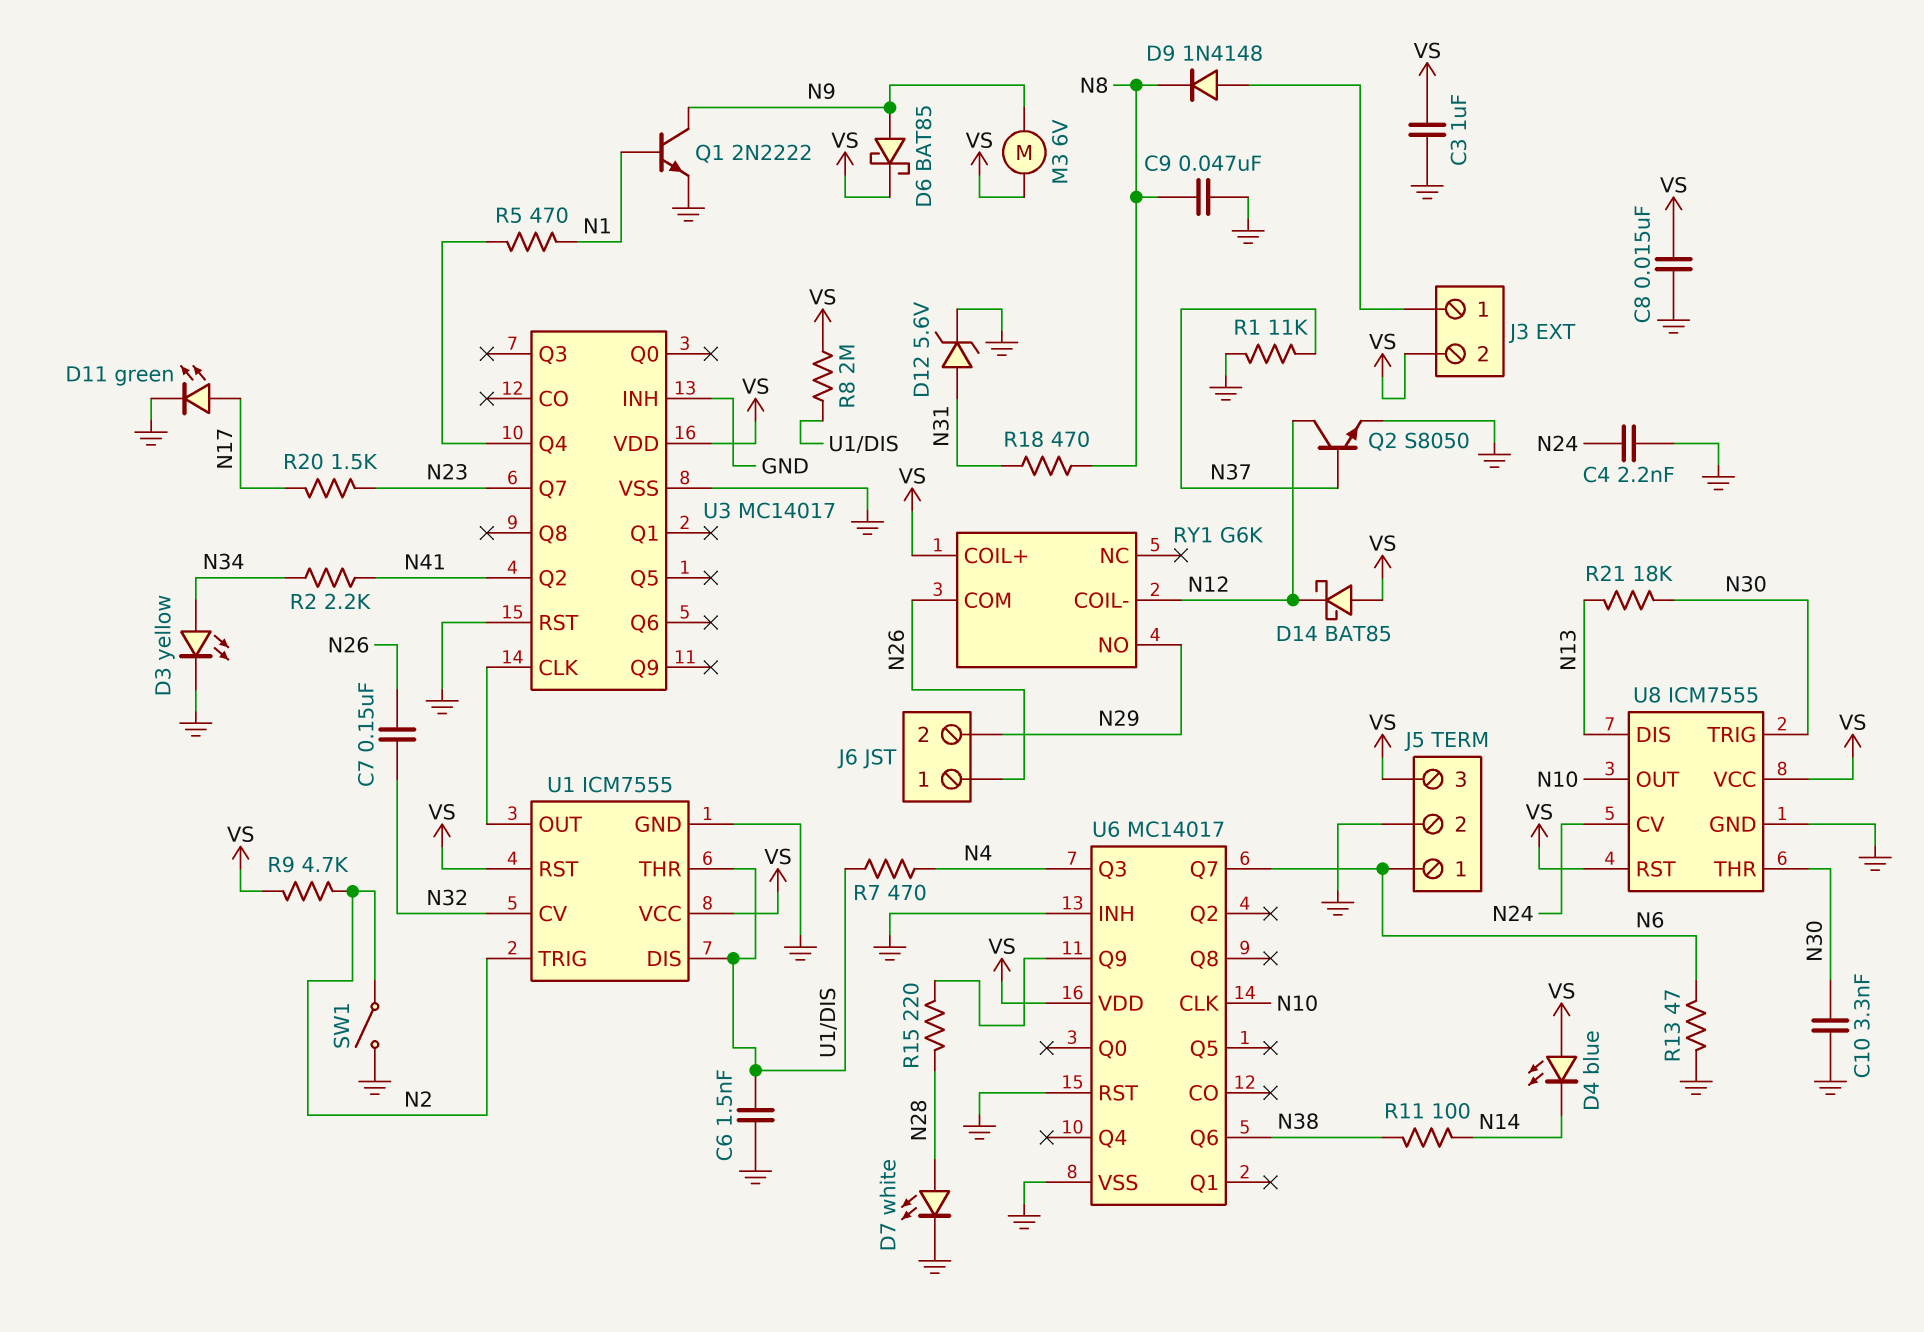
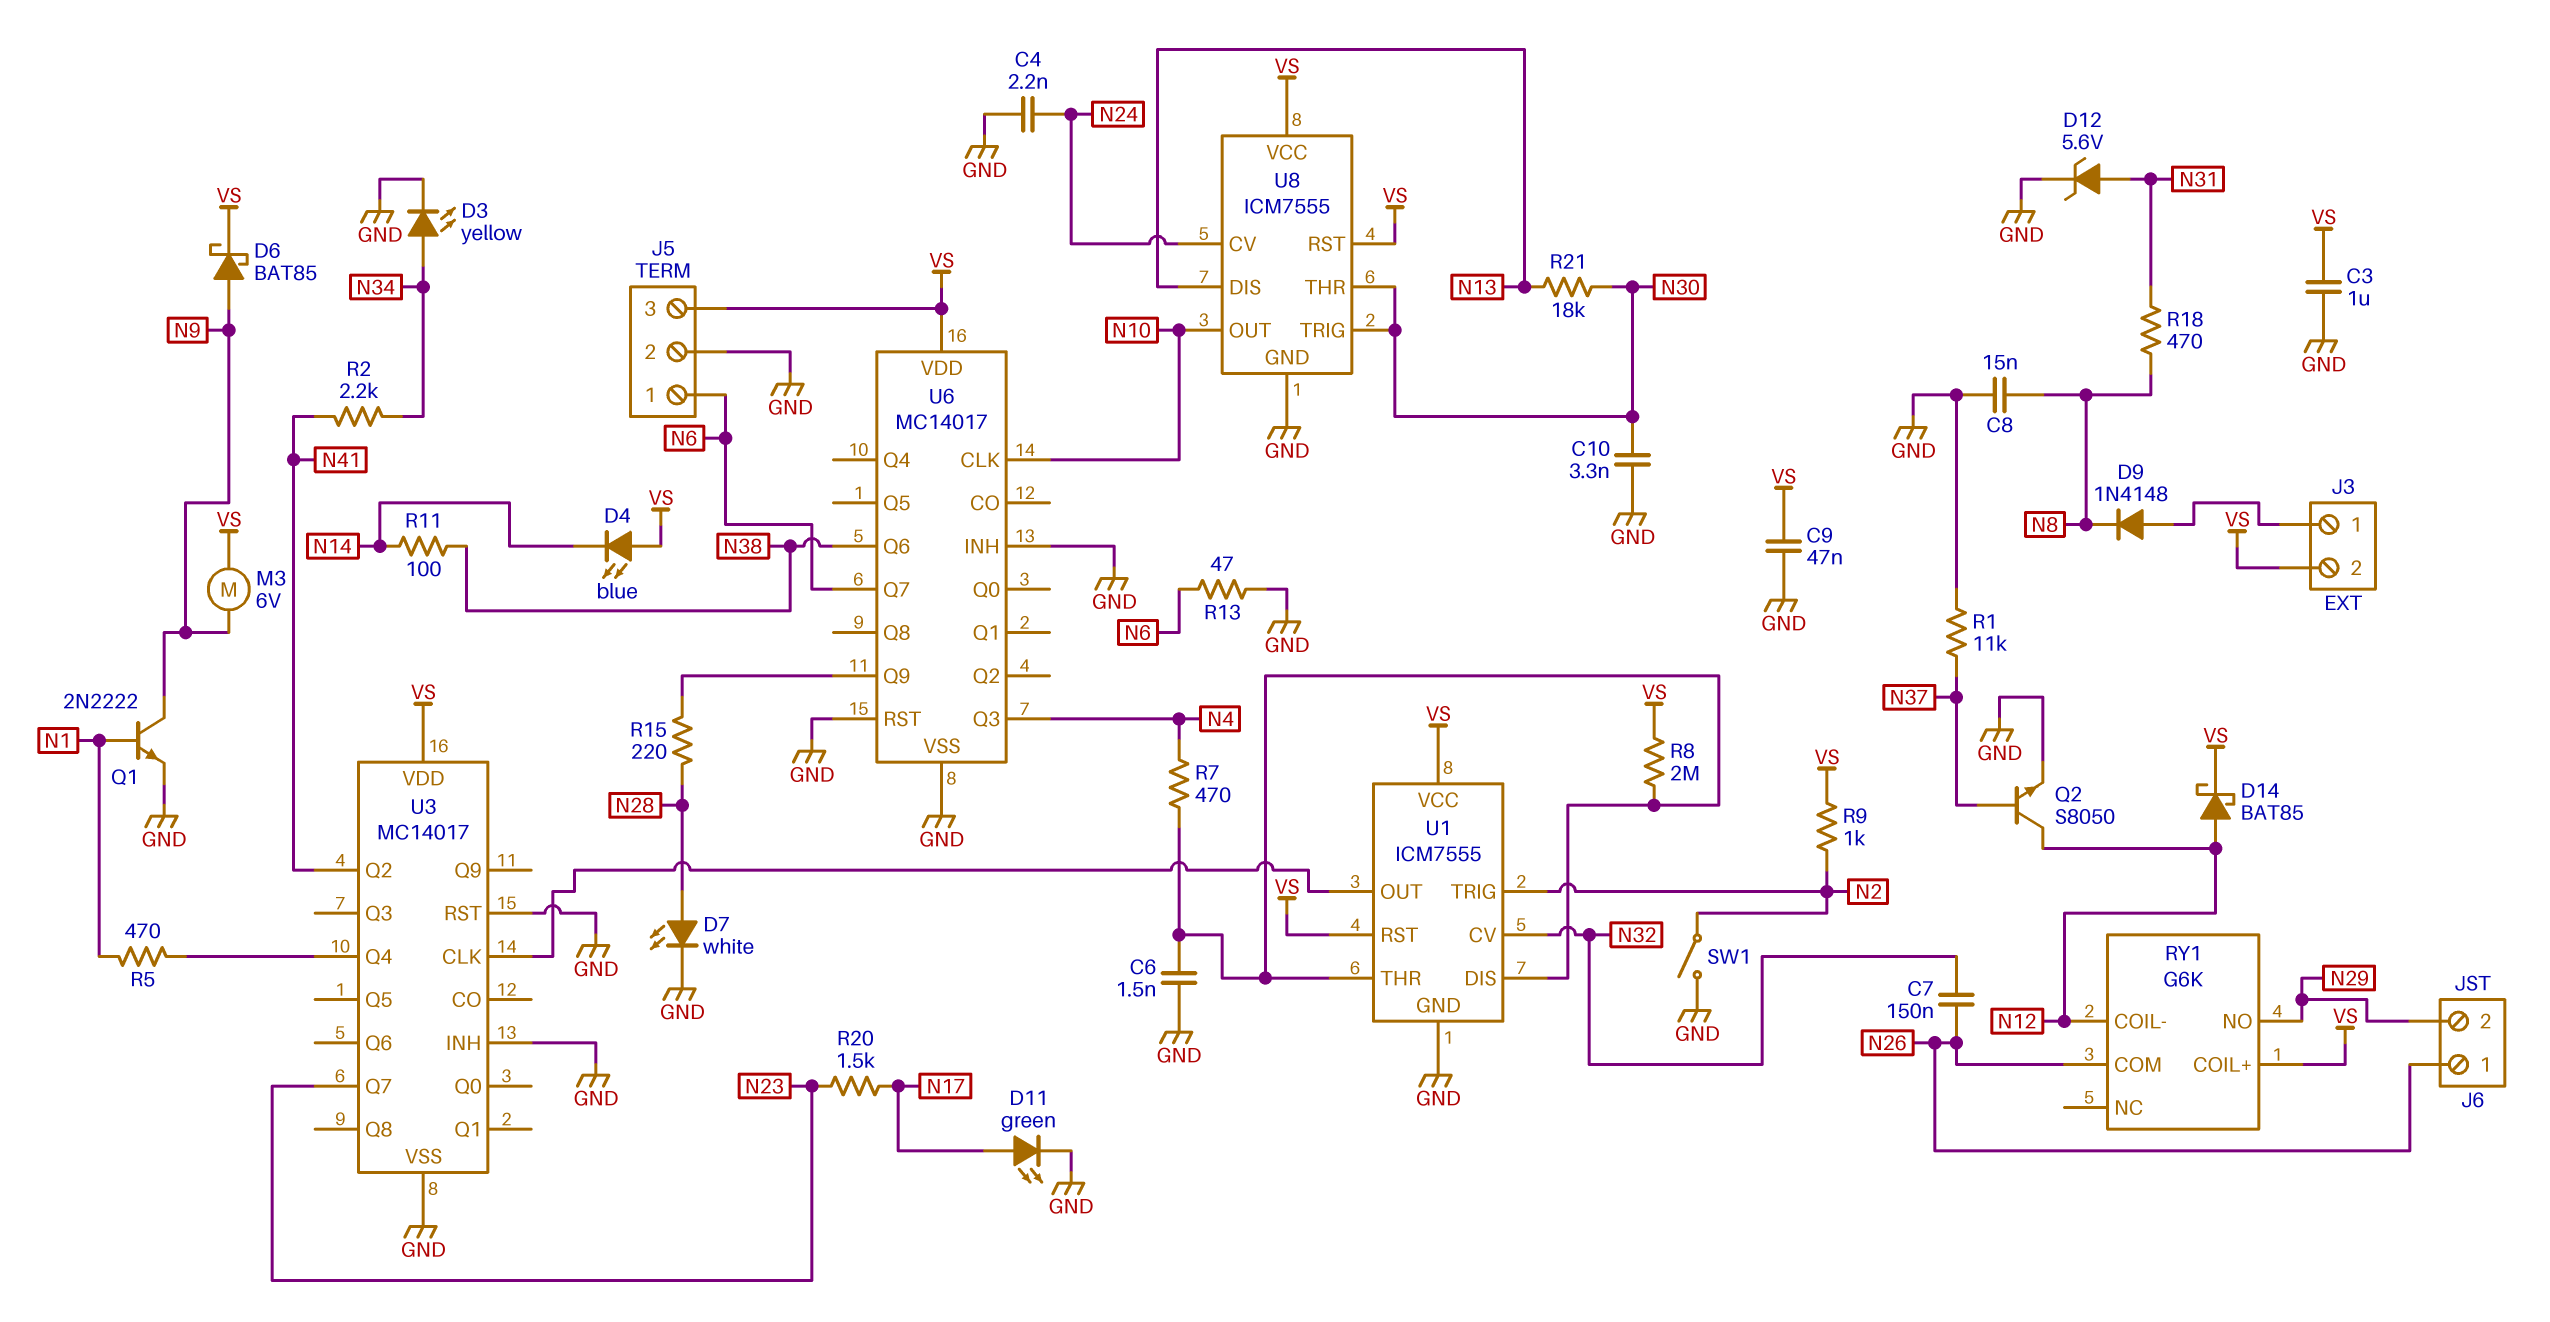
C8: 15nF (GND, VS) -> 15nF (GND, N8)
C9: 47nF (GND, N8) -> 47nF (GND, VS)
D14: schottky BAT85 (A VS, K N12) -> schottky BAT85 (A N12, K VS)
R9: 4.7k (N2, VS) -> 1k (N2, VS)

